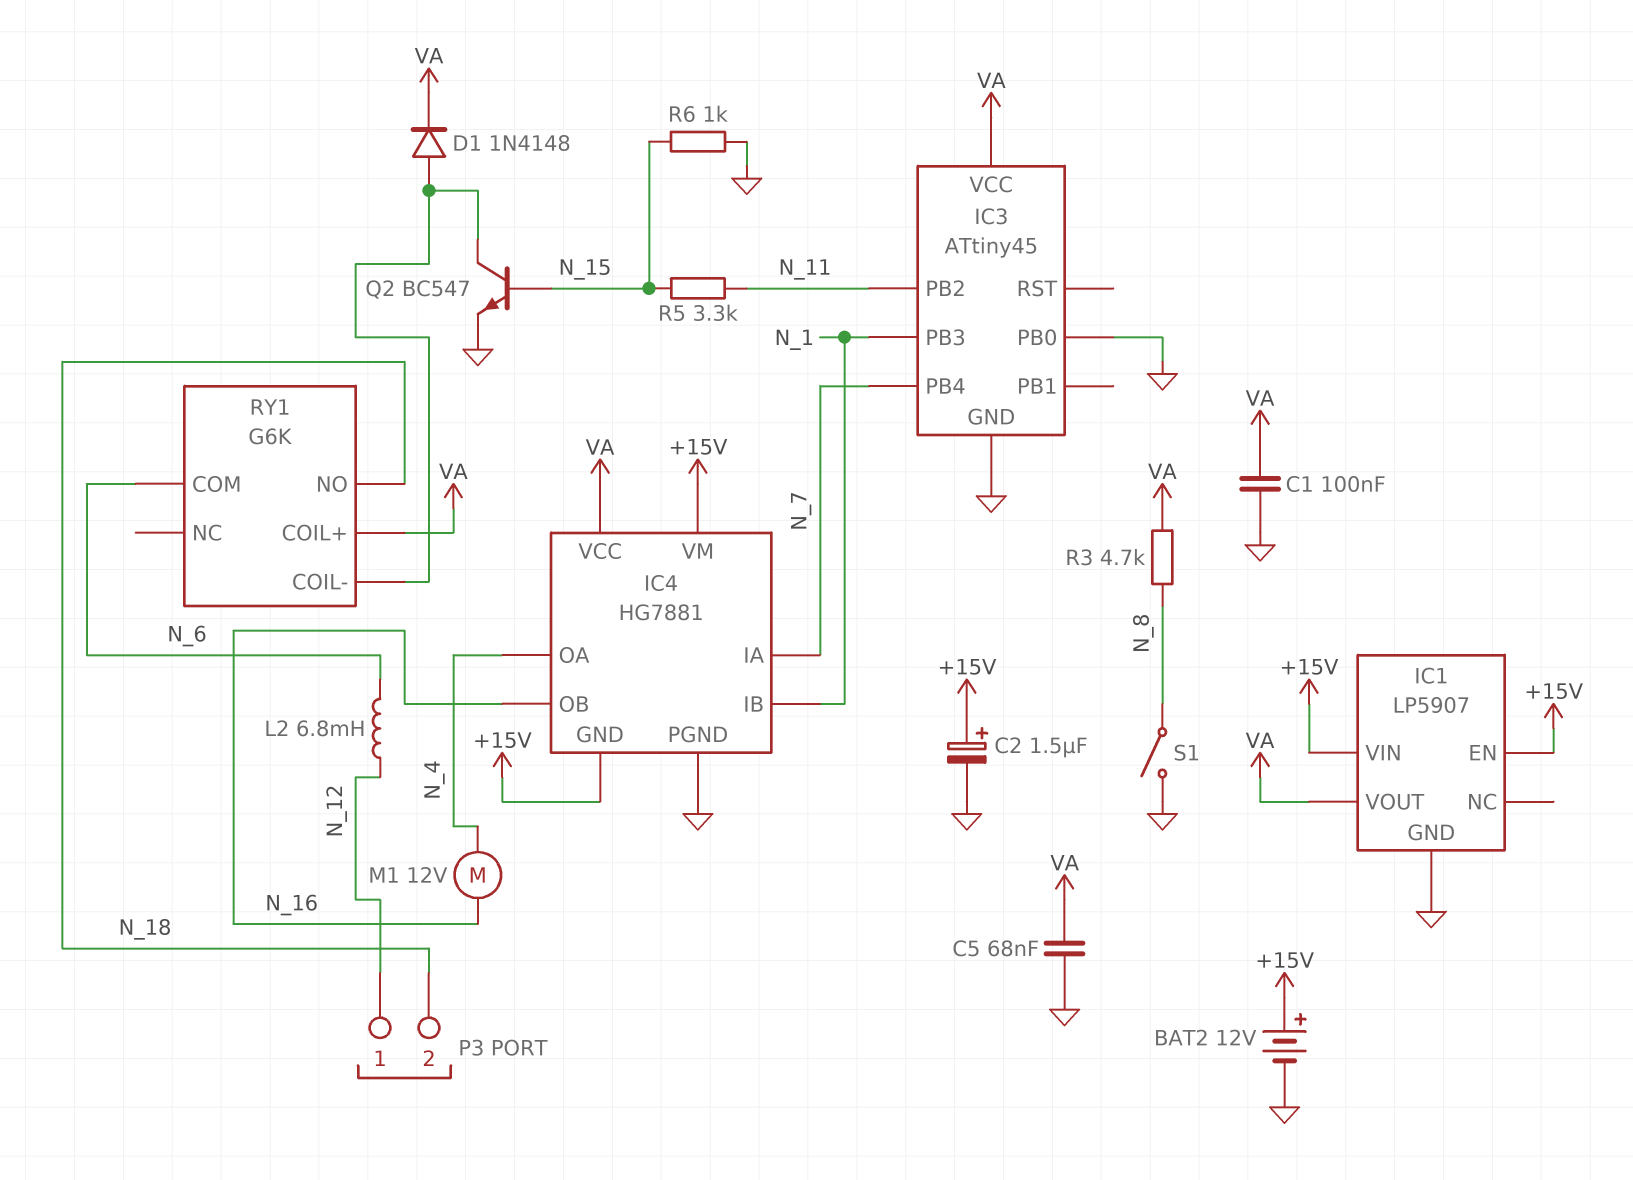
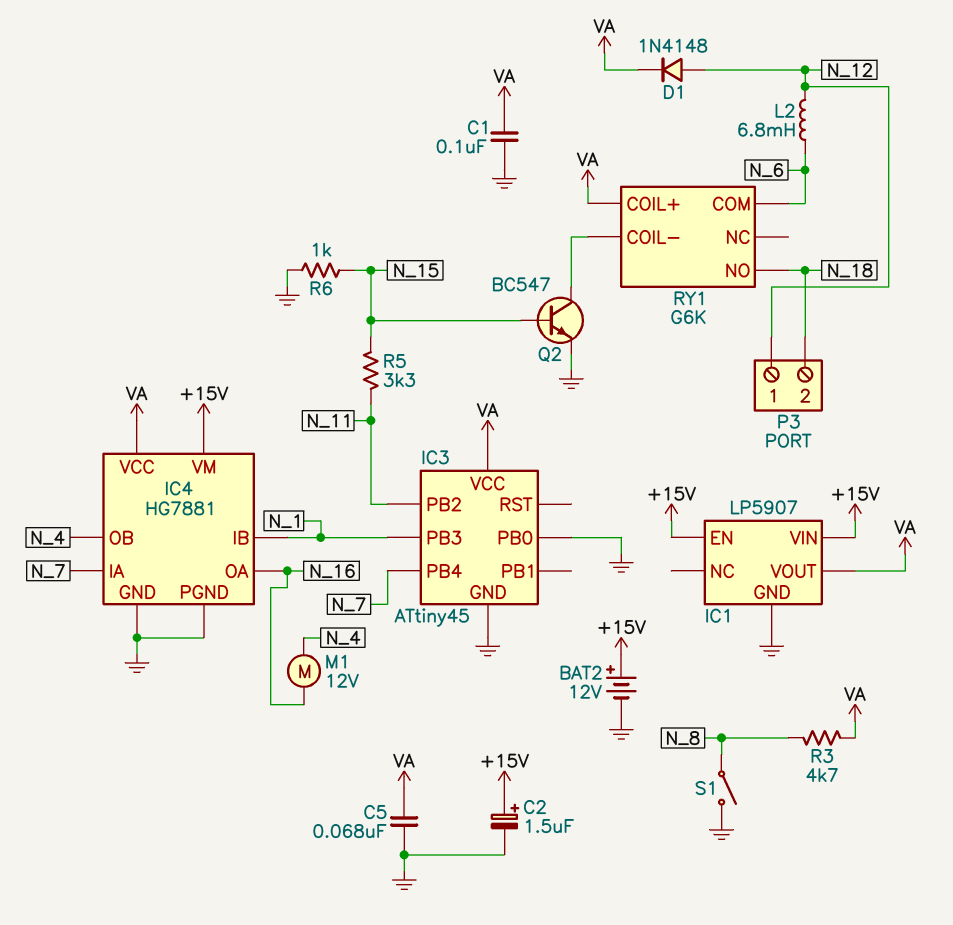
D1: diode 1N4148 (A RY1/COIL-, K VA) -> diode 1N4148 (A N_12, K VA)
IC4 pin GND: +15V -> GND
IC4 pin OA: N_4 -> N_16
IC4 pin OB: N_16 -> N_4

